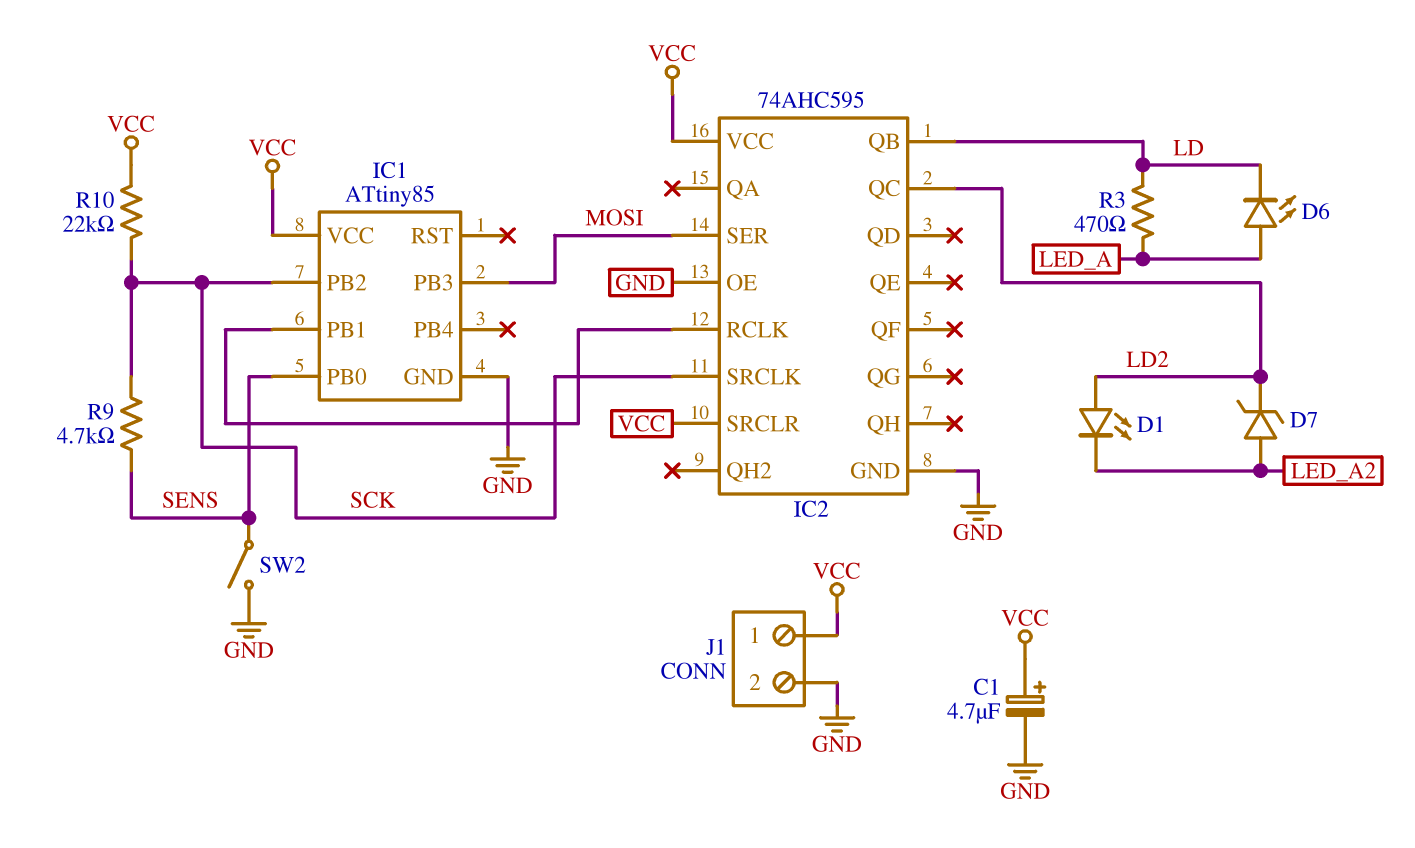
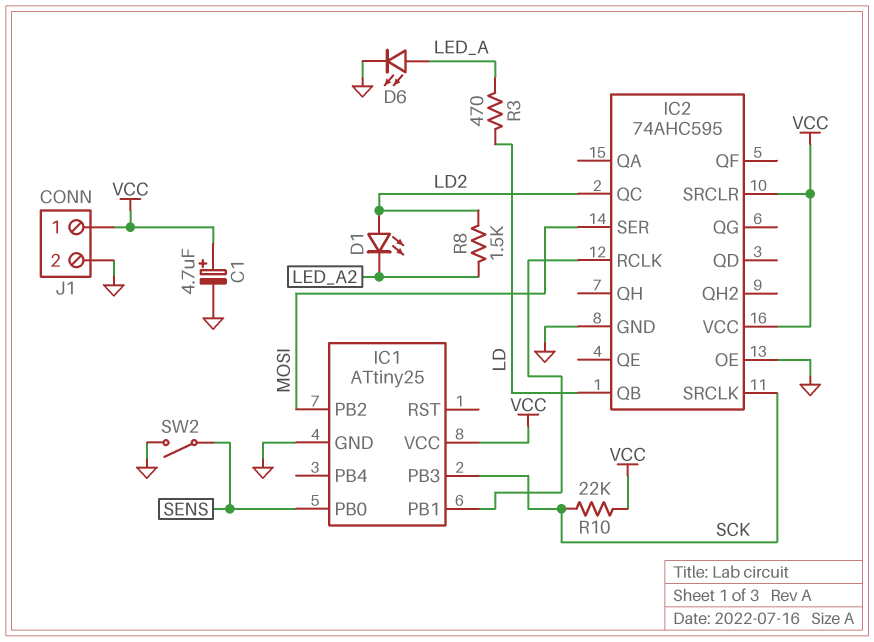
D6: LED (A LED_A, K LD) -> LED (A LED_A, K GND)
D7: zener (A LED_A2, K LD2) -> none
IC1: ATtiny85 -> ATtiny25
IC1 pin PB2: SCK -> MOSI
IC1 pin PB3: MOSI -> SCK
R8: none -> 1.5k (LD2, LED_A2)
R9: 4.7k (SCK, SENS) -> none

